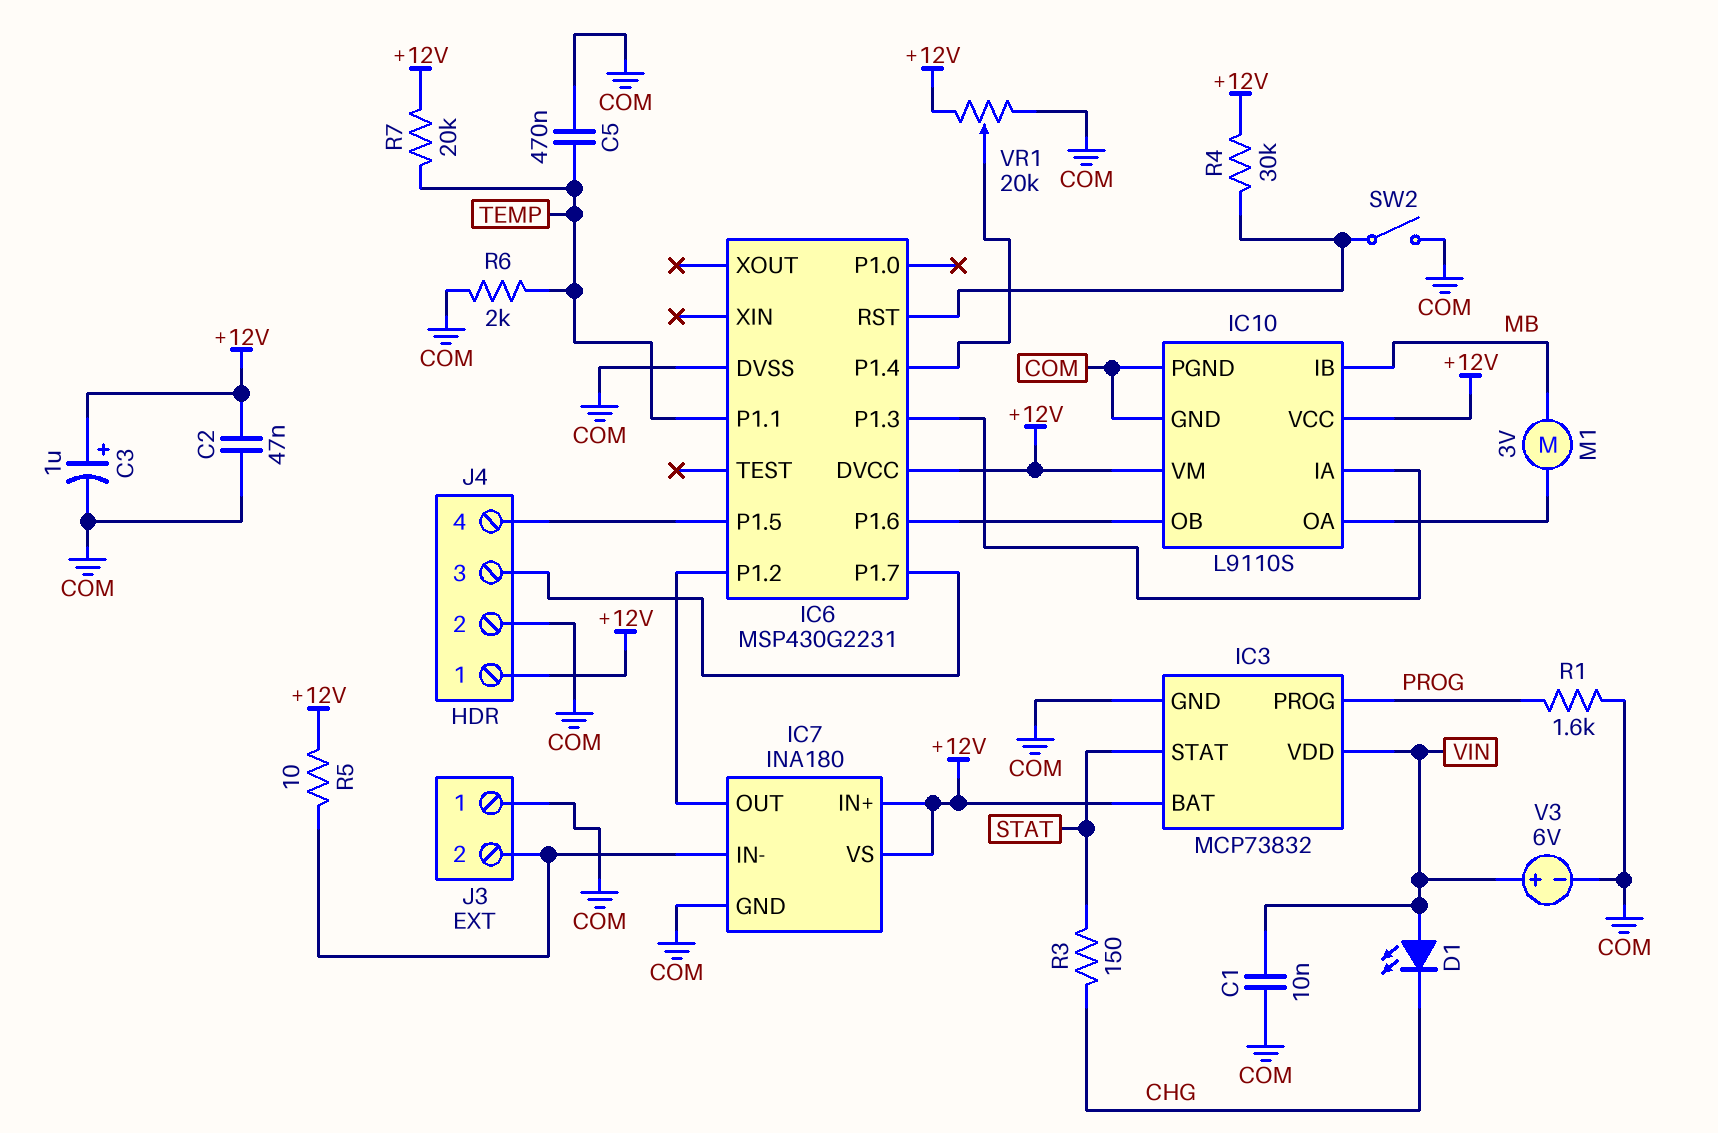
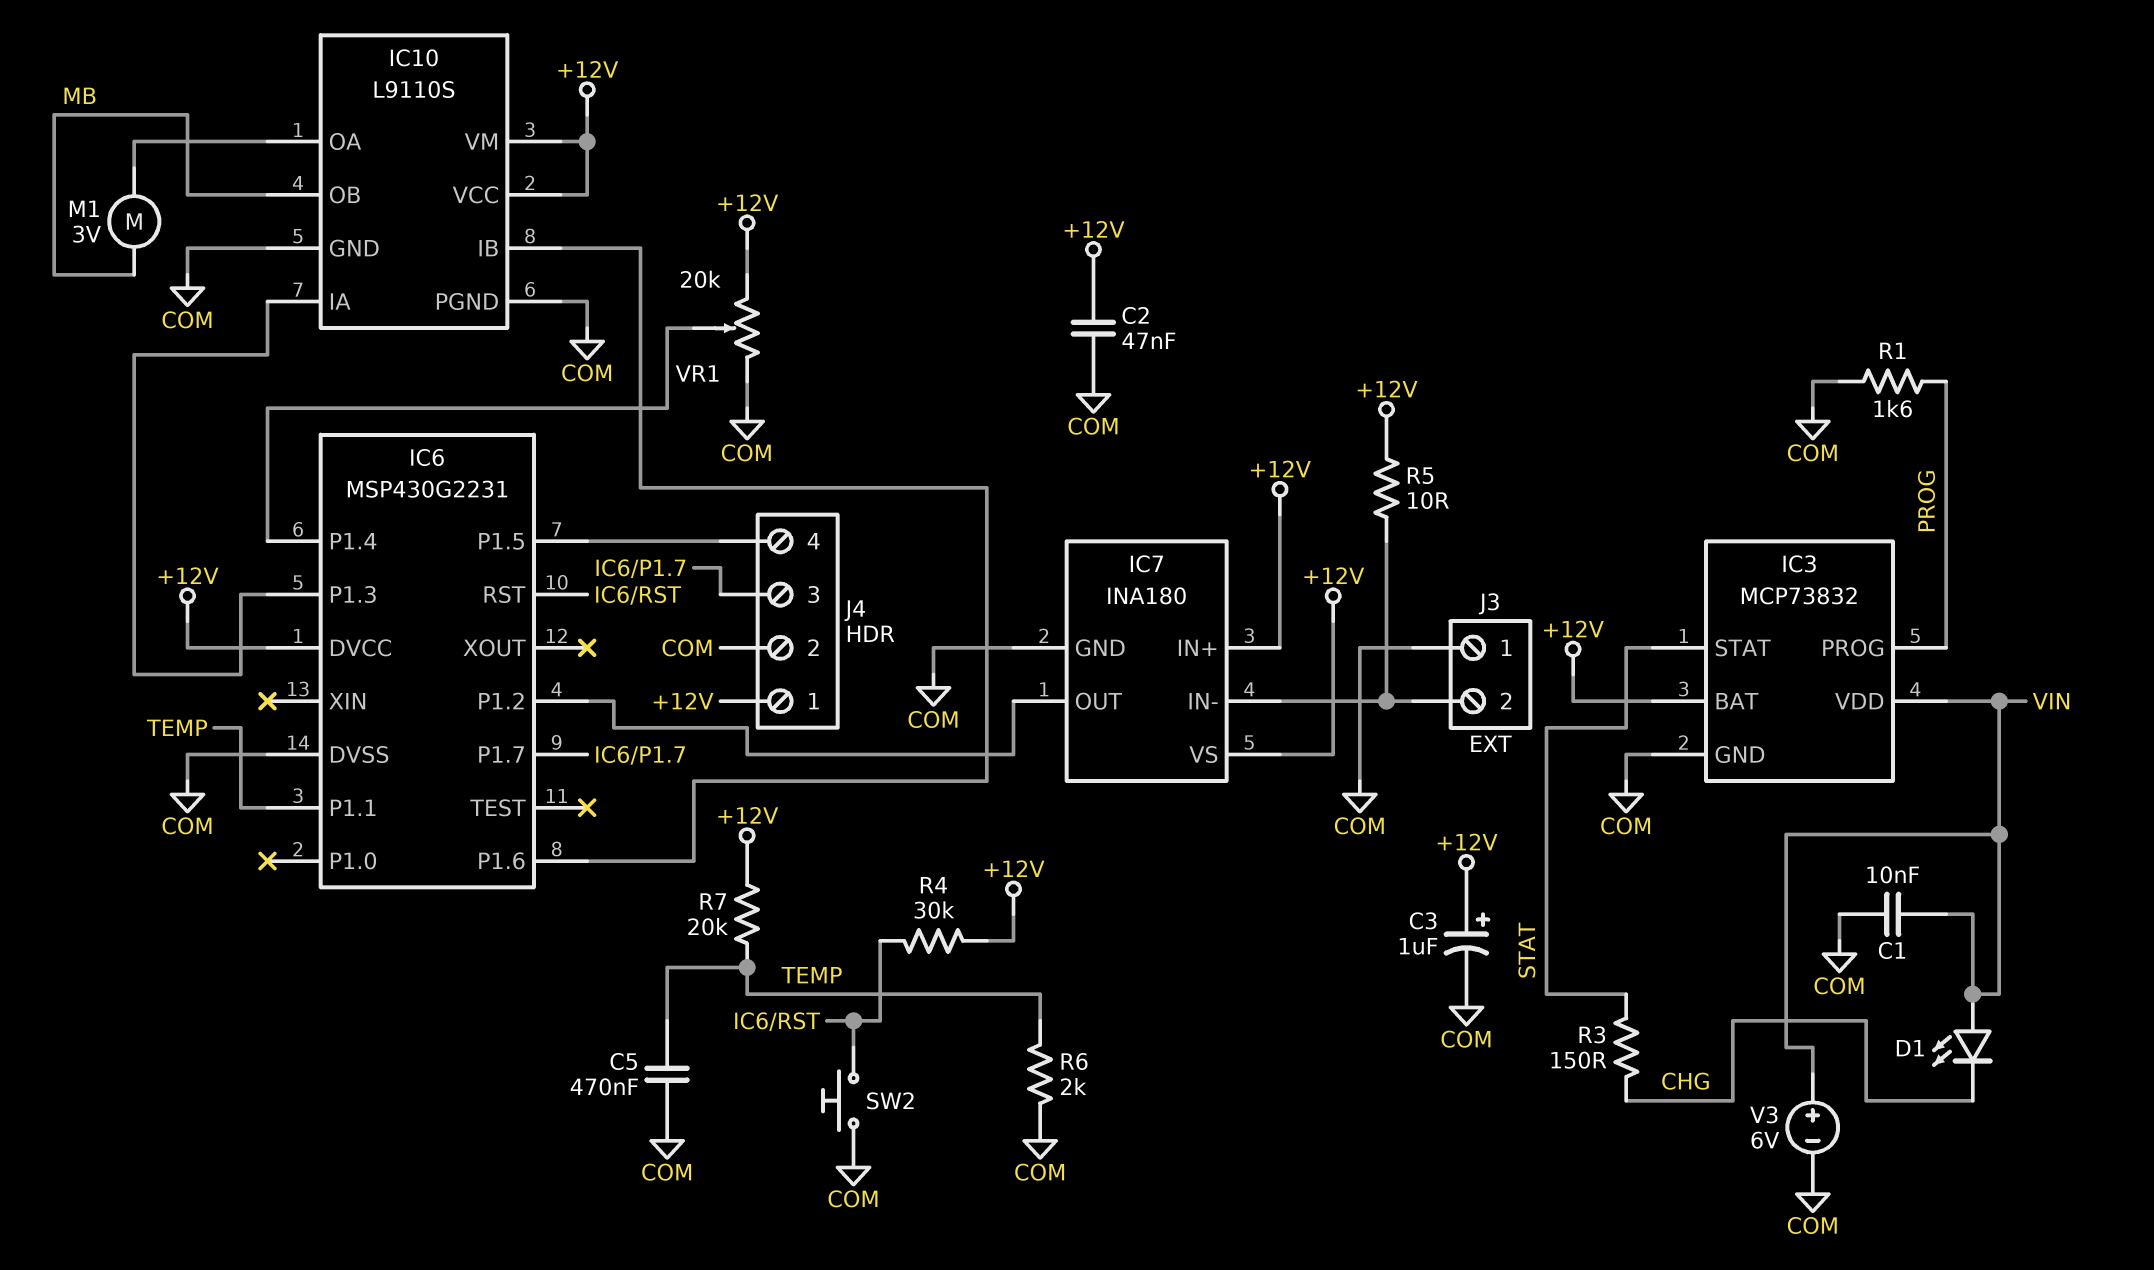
IC10 pin IB: MB -> IC6/P1.6
IC10 pin OB: IC6/P1.6 -> MB
SW2: switch (COM, IC6/RST) -> button (COM, IC6/RST)

